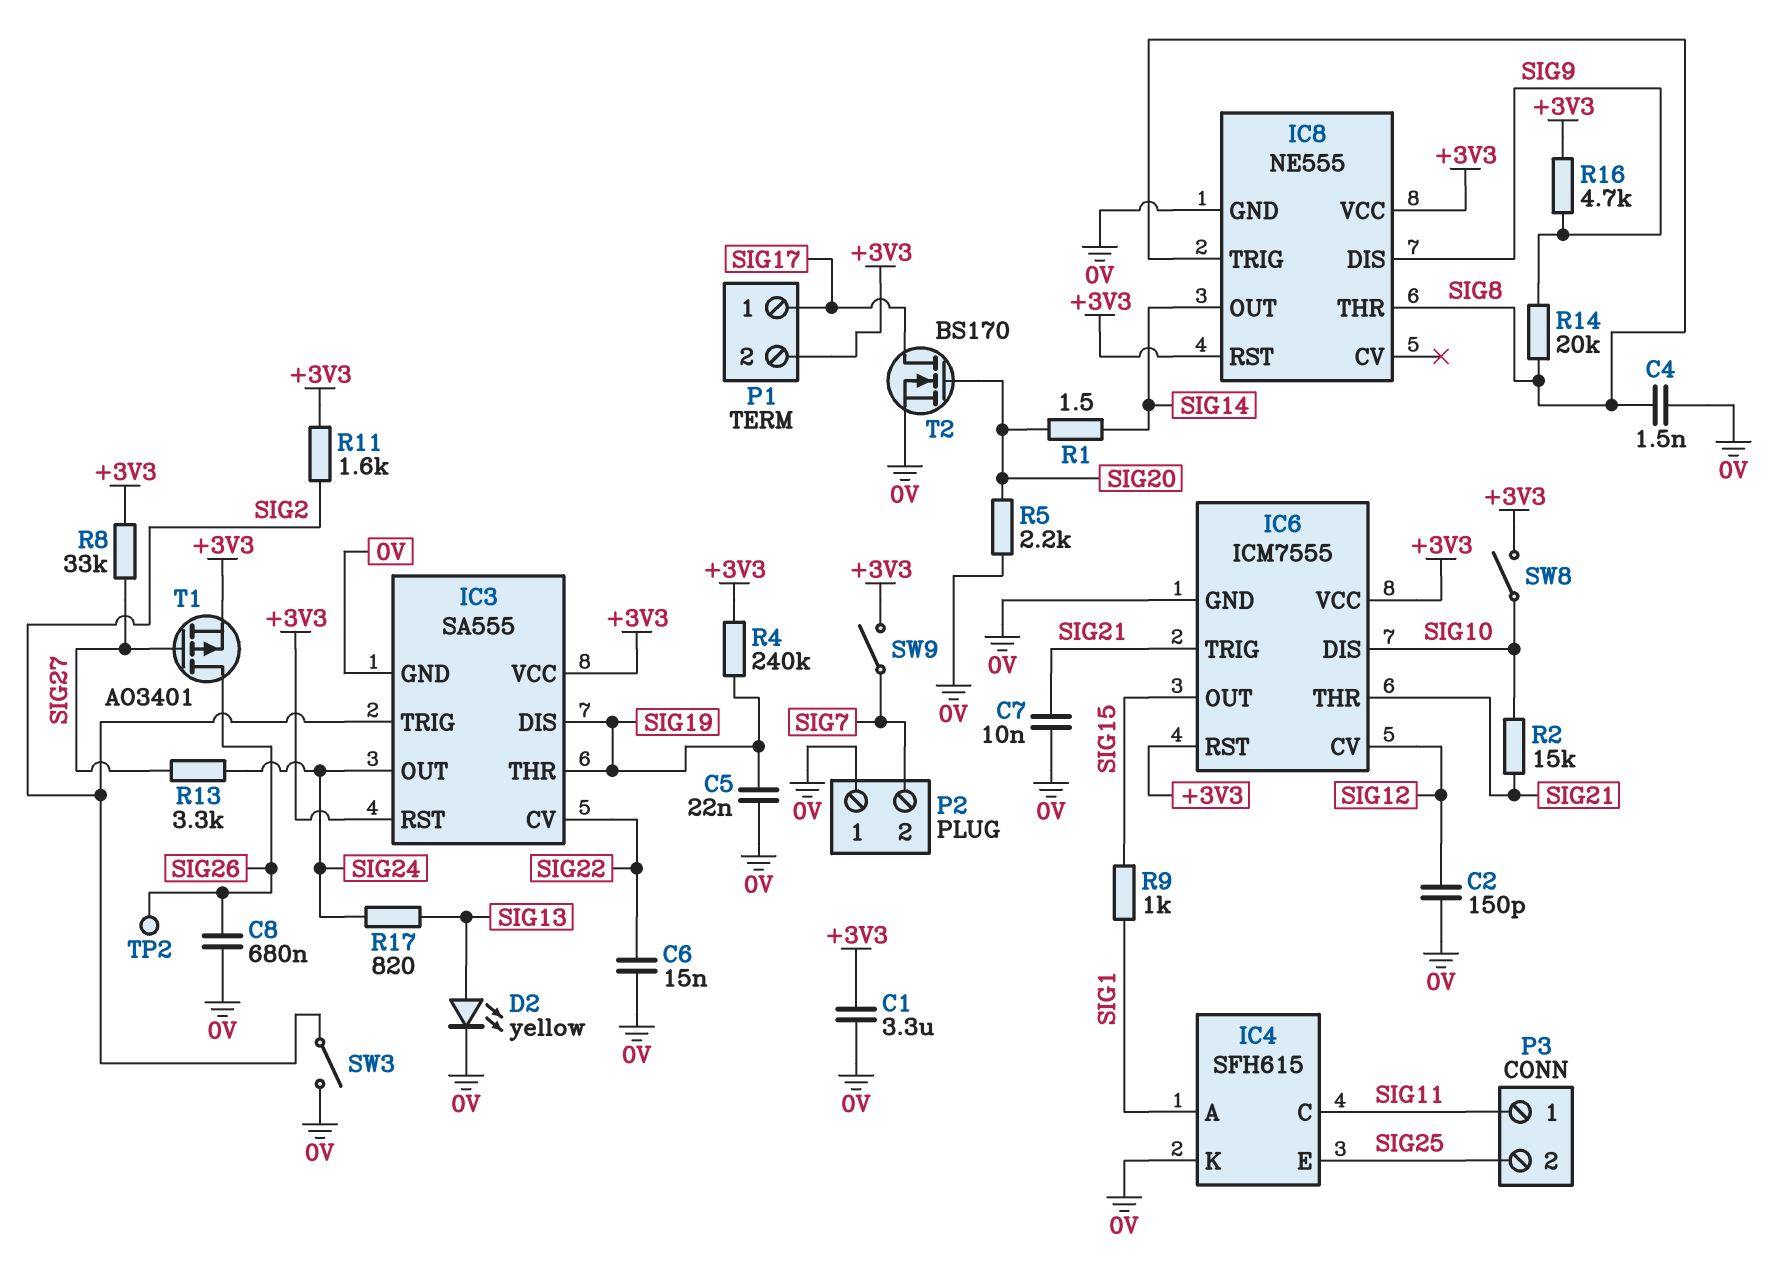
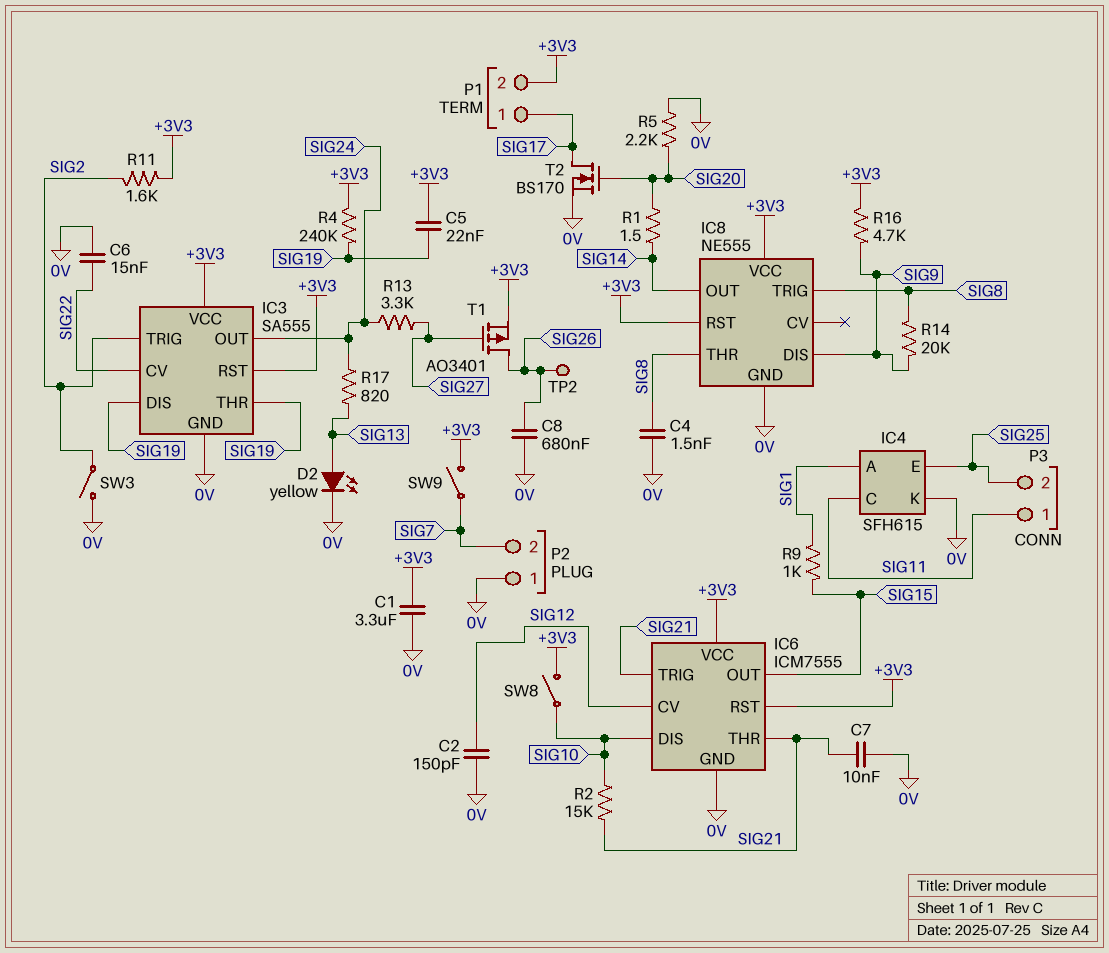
C5: 22nF (0V, SIG19) -> 22nF (+3V3, SIG19)
R8: 33k (+3V3, SIG27) -> none

